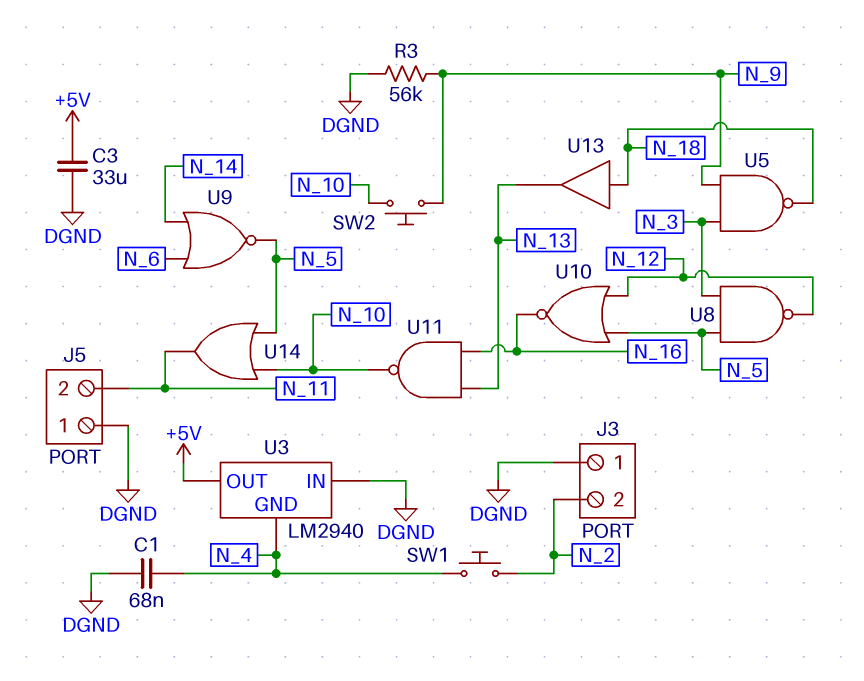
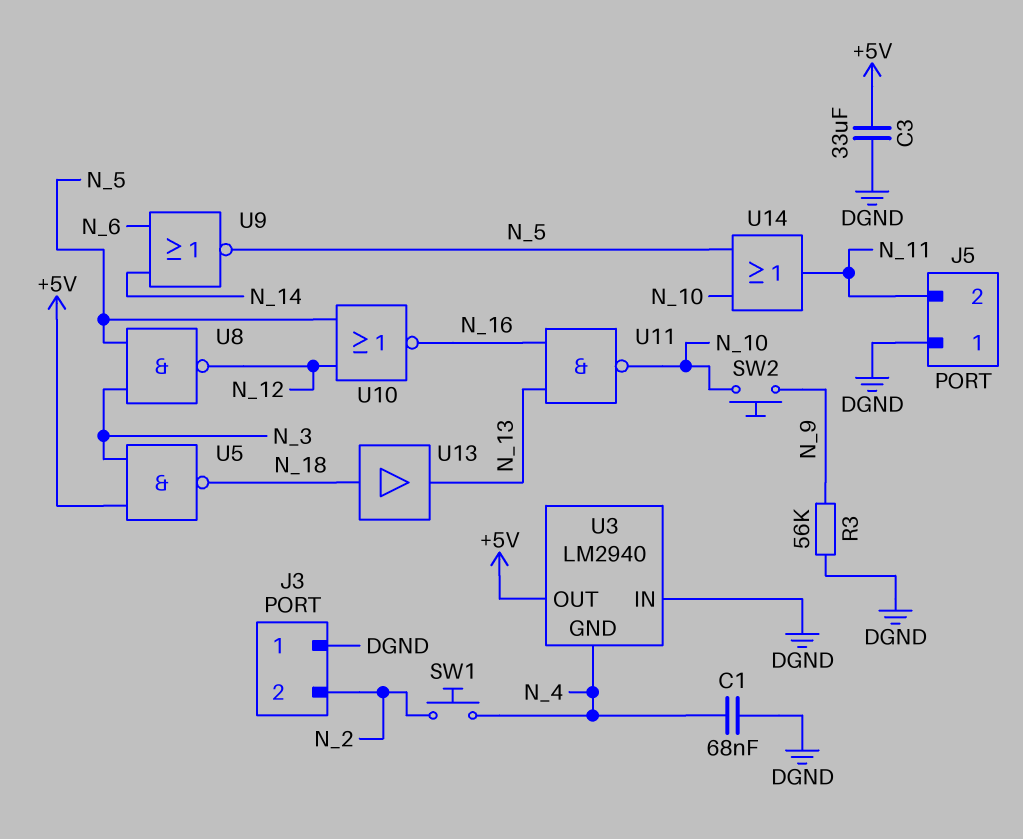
U5: NAND (in N_3, in N_9, out N_18) -> NAND (in +5V, in N_3, out N_18)

